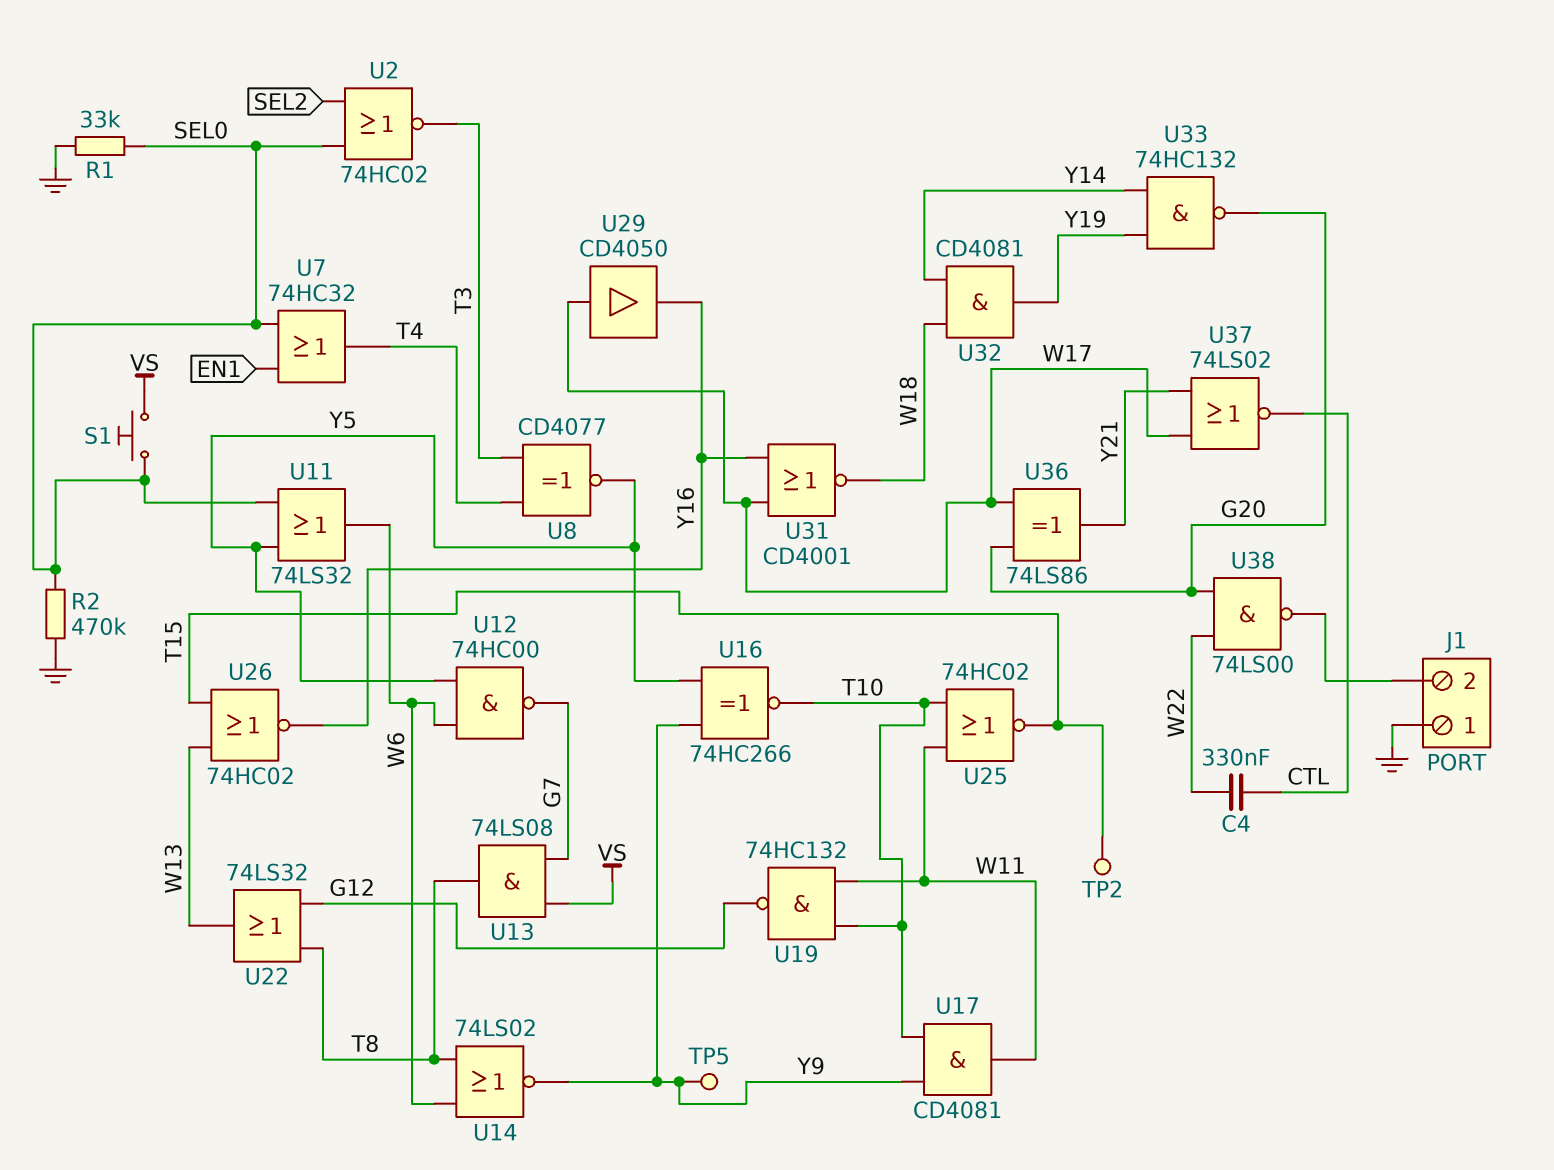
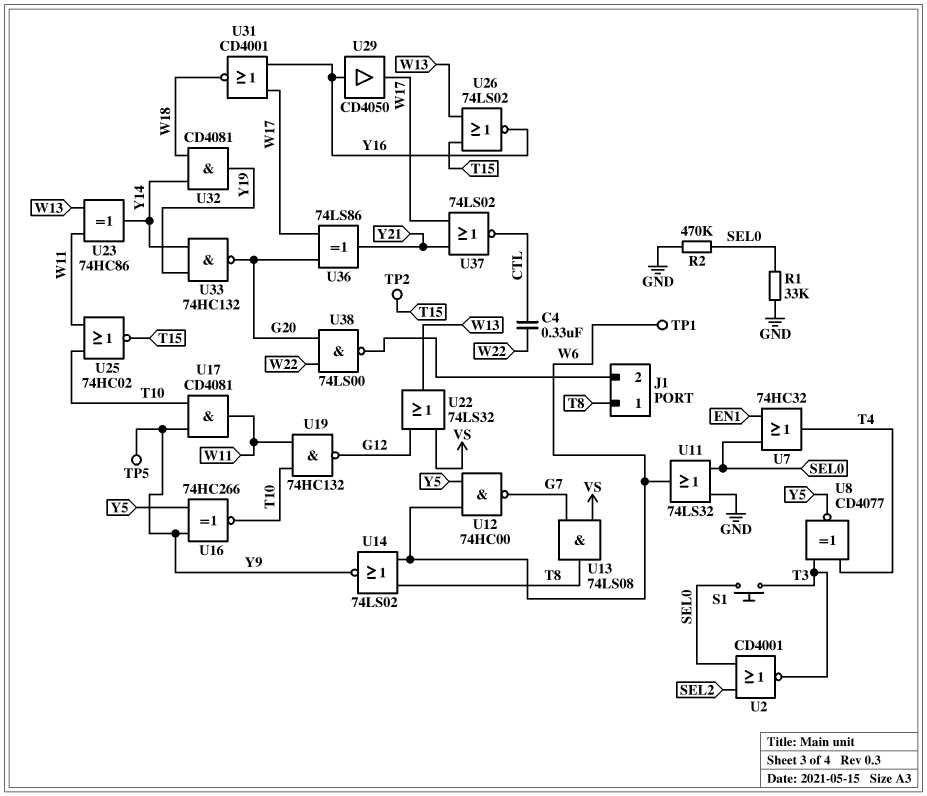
J1 pin 1: GND -> T8
S1: button (SEL0, VS) -> button (SEL0, T3)
TP1: none -> test point (W6)
U2: NOR 74HC02 (in SEL0, in SEL2, out T3) -> NOR CD4001 (in SEL0, in SEL2, out T3)
U11: OR 74LS32 (in SEL0, in Y5, out W6) -> OR 74LS32 (in GND, in SEL0, out W6)
U22: OR 74LS32 (in G12, in T8, out W13) -> OR 74LS32 (in G12, in VS, out W13)
U23: none -> XOR 74HC86 (in W11, in W13, out Y14)
U26: NOR 74HC02 (in T15, in W13, out Y16) -> NOR 74LS02 (in T15, in W13, out Y16)
U29: buffer CD4050 (in W17, out Y16) -> buffer CD4050 (in Y16, out W17)

